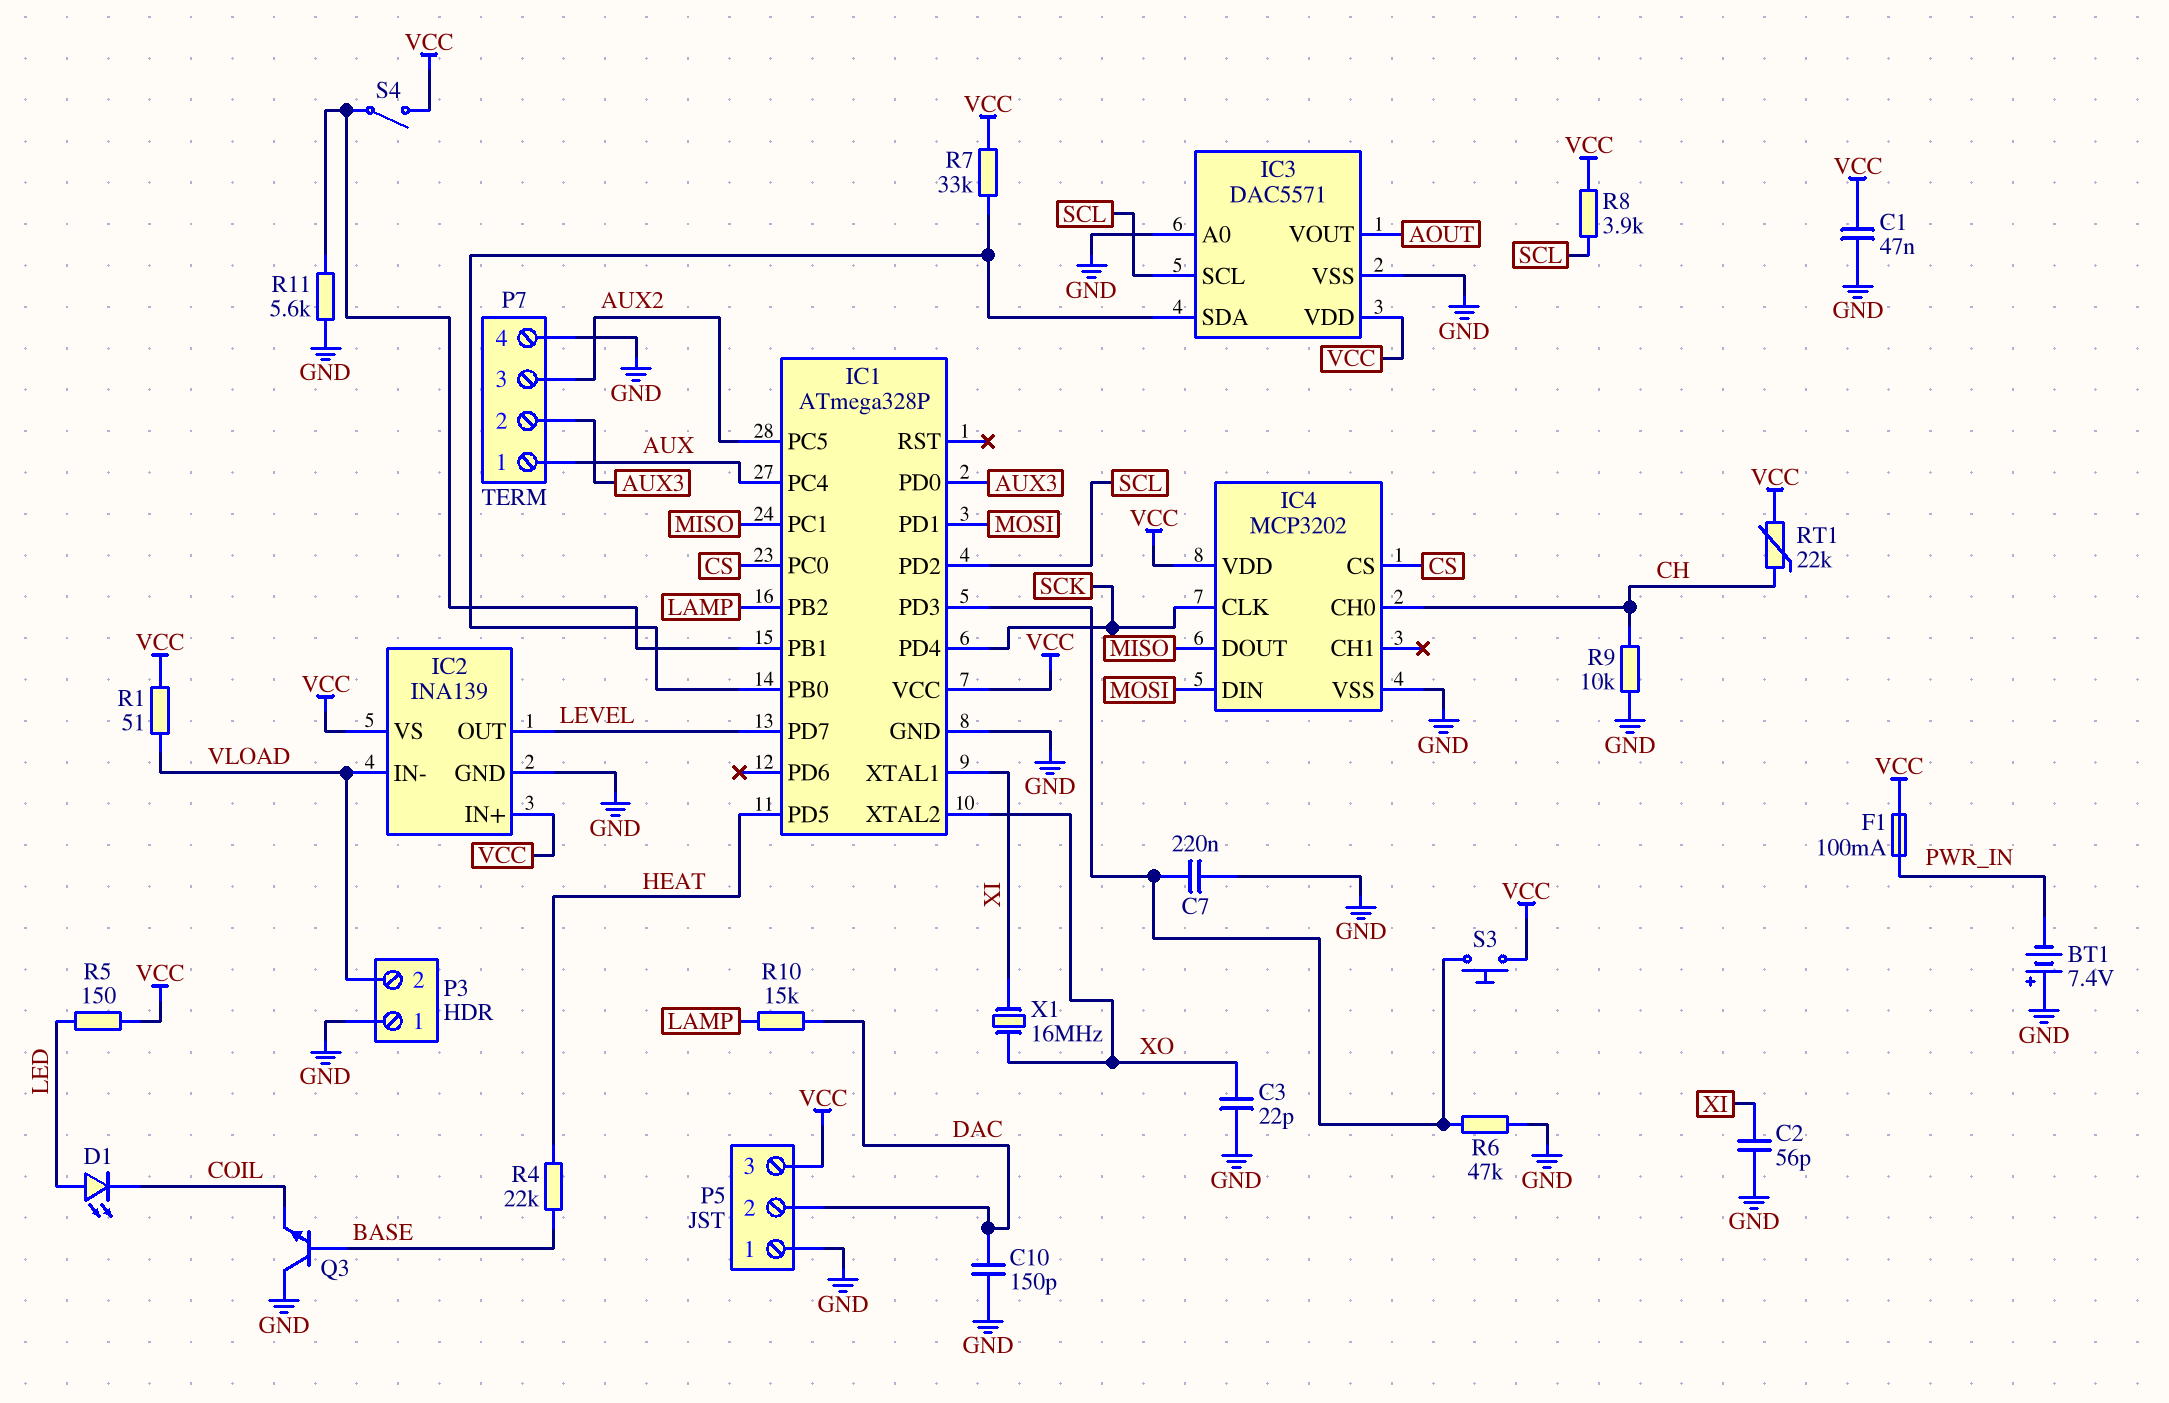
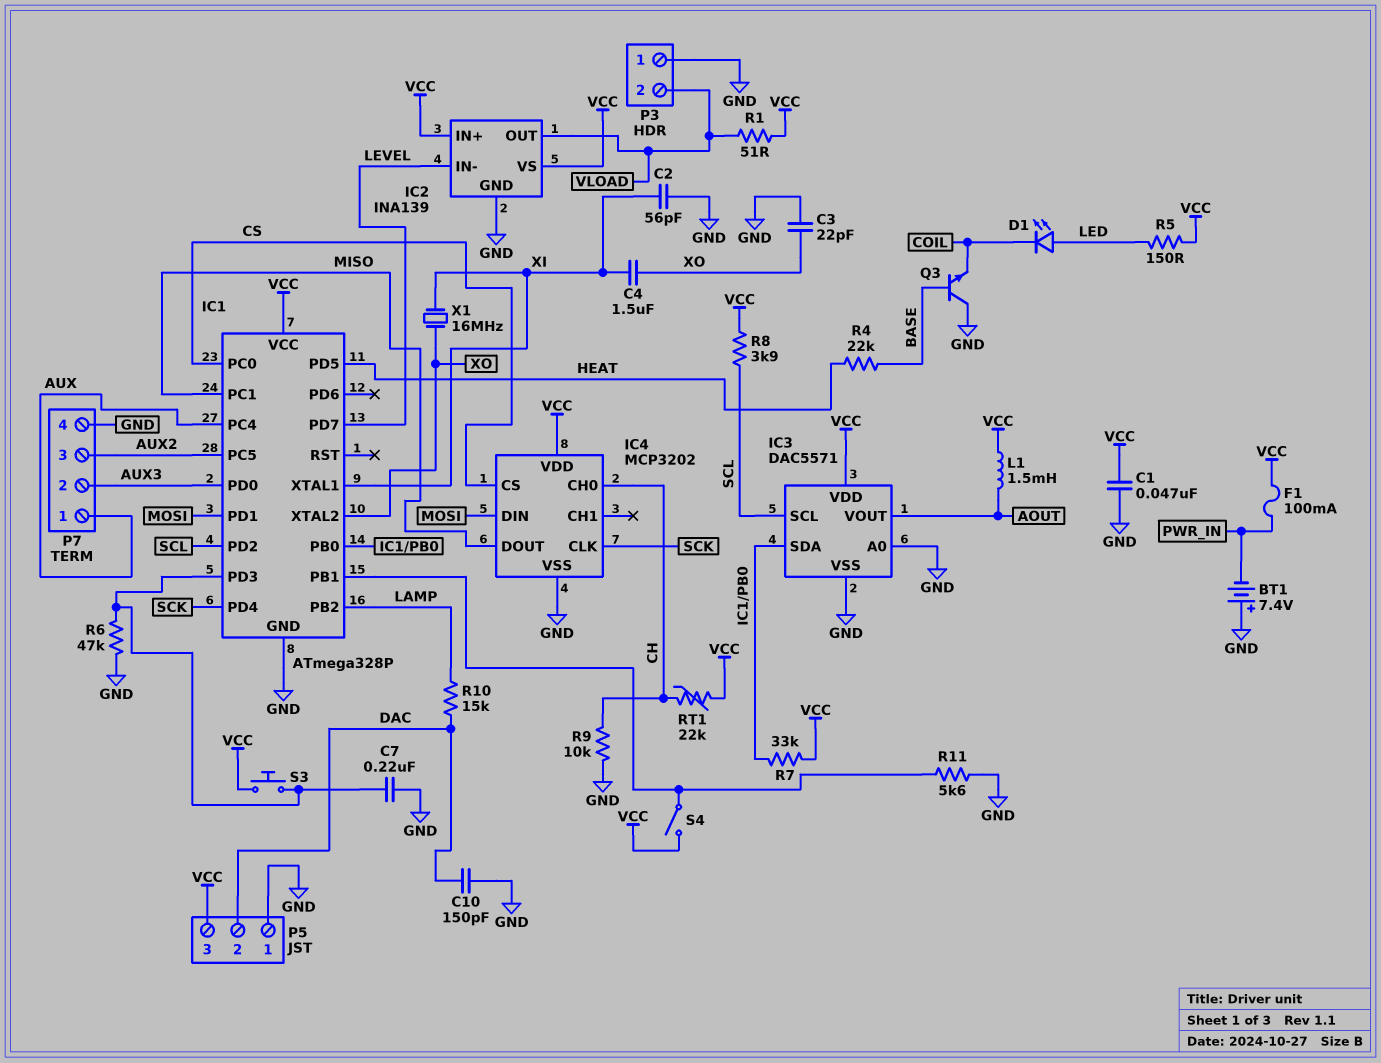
C4: none -> 1.5uF (XI, XO)
IC2 pin IN-: VLOAD -> LEVEL
IC2 pin OUT: LEVEL -> VLOAD
L1: none -> 1.5mH (AOUT, VCC)

